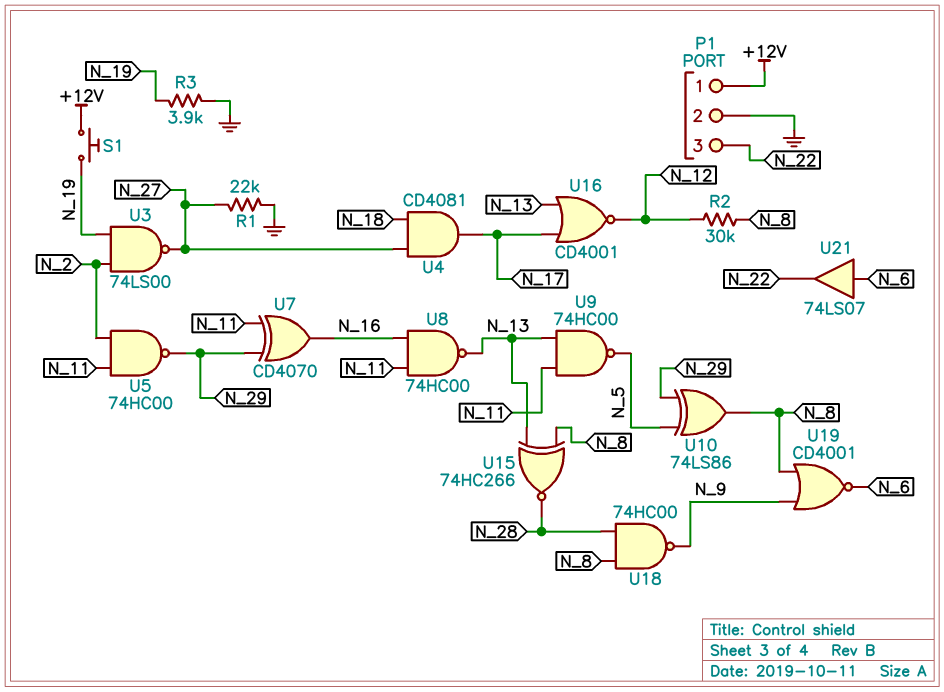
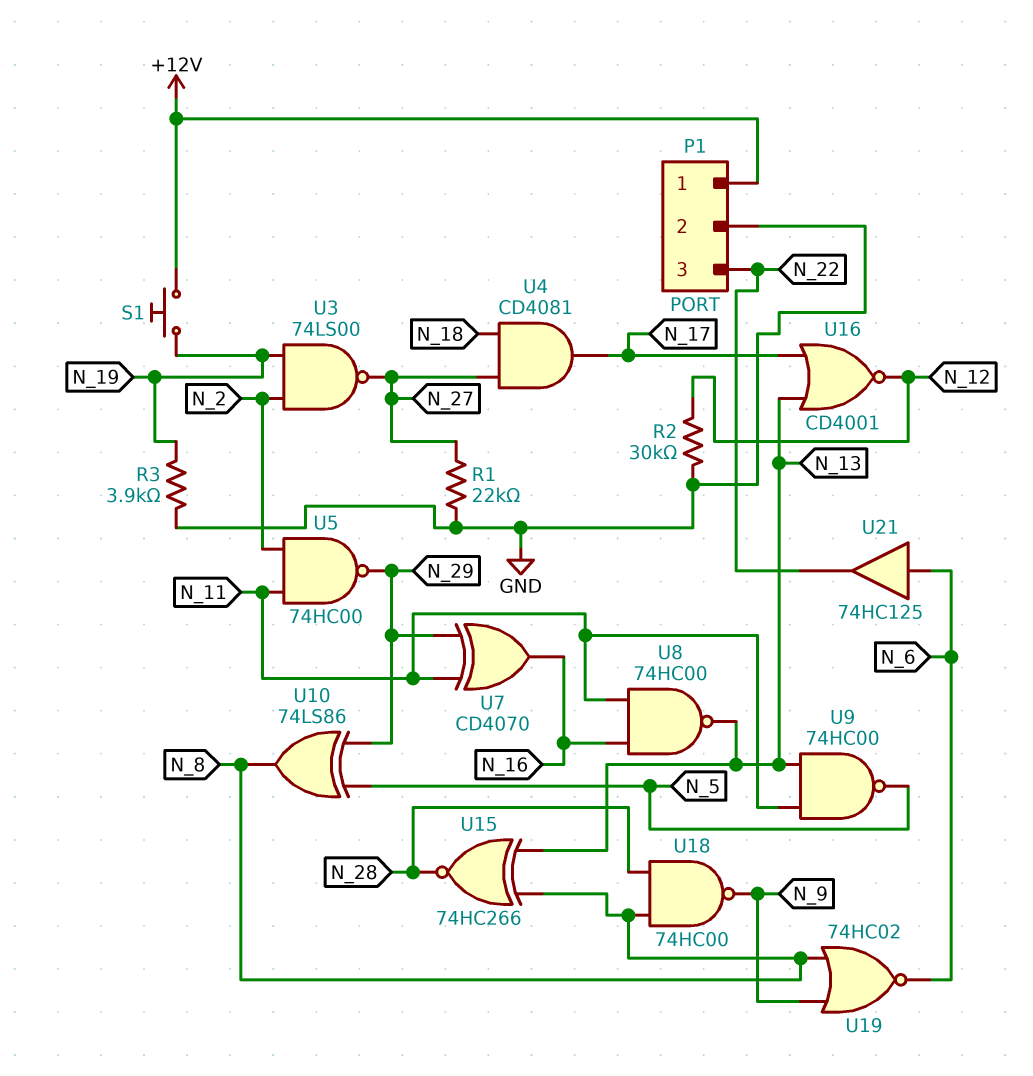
R2: 30k (N_8, N_12) -> 30k (GND, N_12)
U19: NOR CD4001 (in N_8, in N_9, out N_6) -> NOR 74HC02 (in N_8, in N_9, out N_6)
U21: buffer 74LS07 (in N_6, out N_22) -> buffer 74HC125 (in N_6, out N_22)

